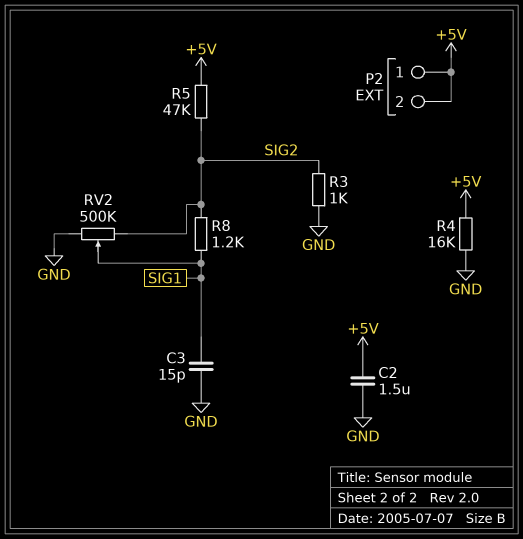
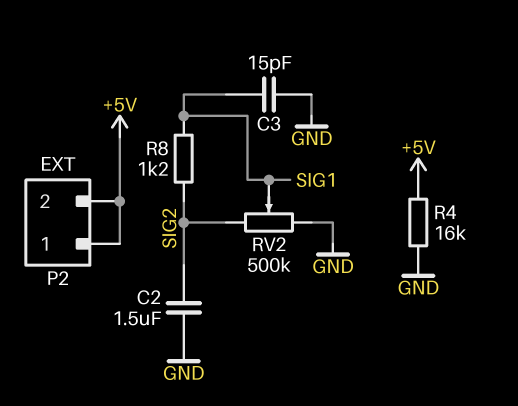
C2: 1.5uF (+5V, GND) -> 1.5uF (GND, SIG2)
R3: 1k (GND, SIG2) -> none
R5: 47k (+5V, SIG2) -> none

